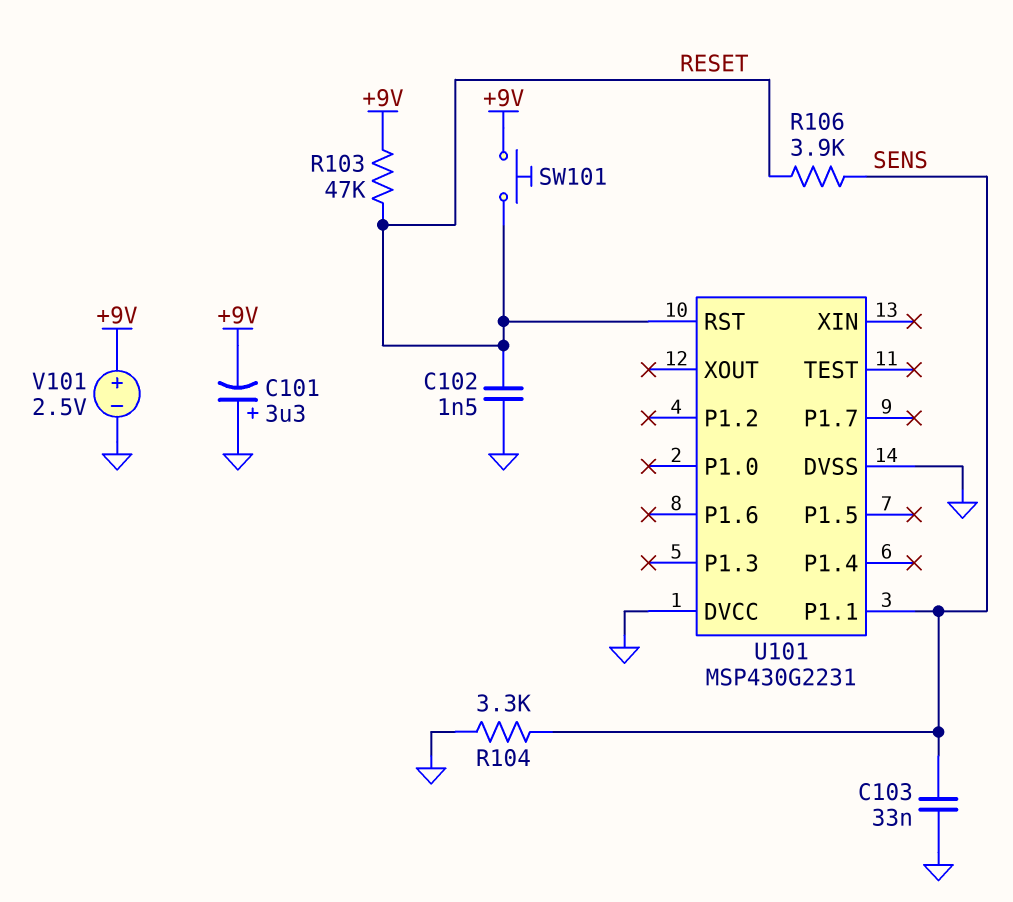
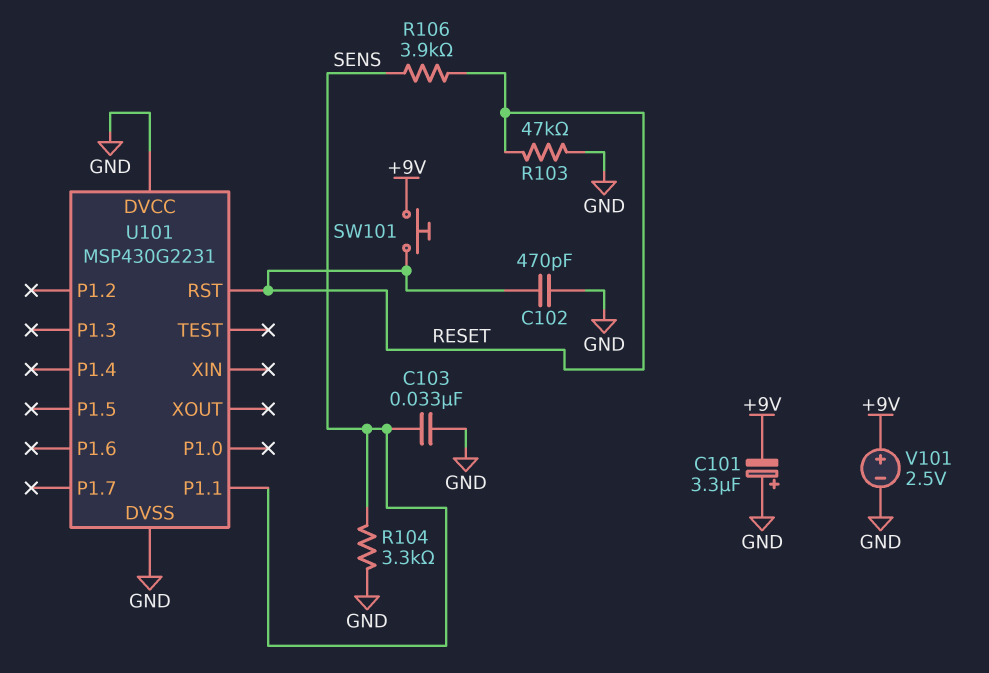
C102: 1.5nF (GND, RESET) -> 470pF (GND, RESET)
R103: 47k (+9V, RESET) -> 47k (GND, RESET)

